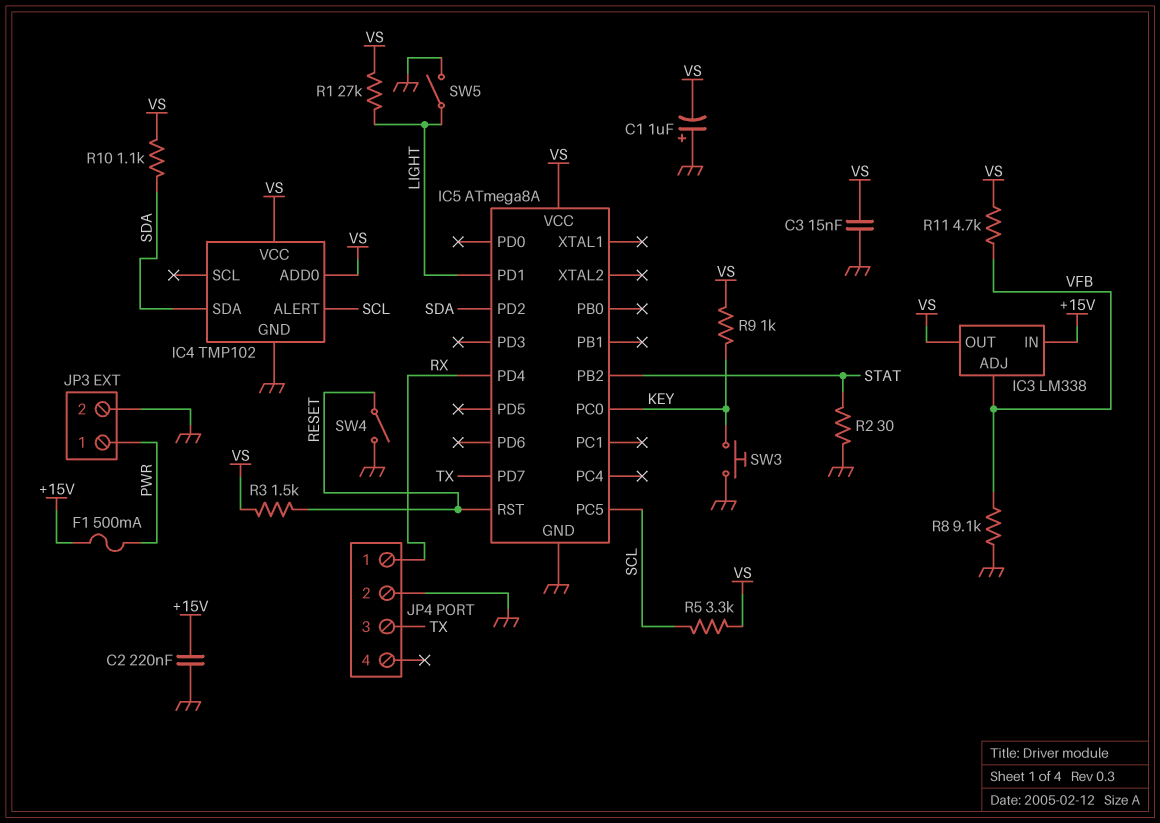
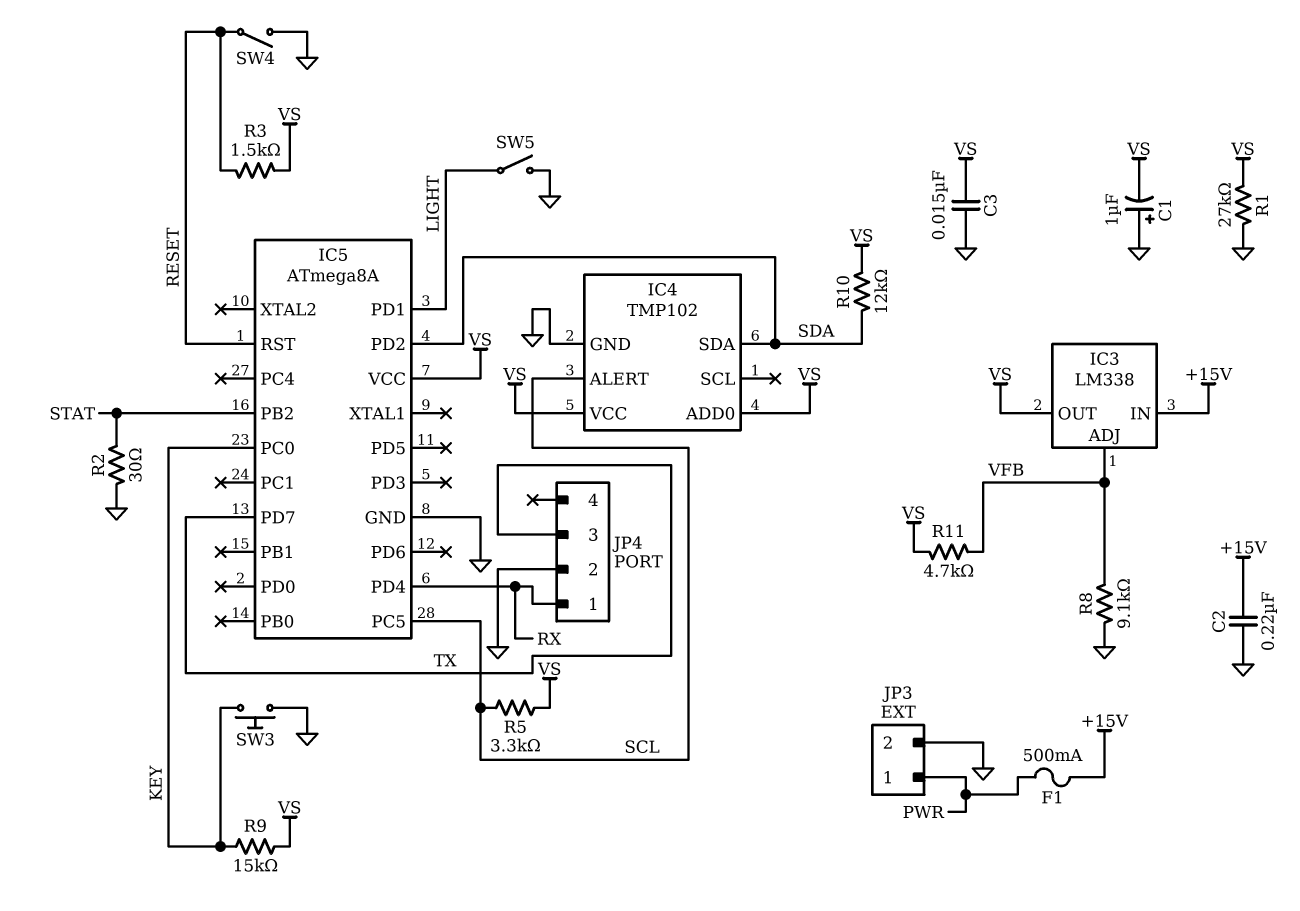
R1: 27k (LIGHT, VS) -> 27k (GND, VS)
R9: 1k (KEY, VS) -> 15k (KEY, VS)
R10: 1.1k (SDA, VS) -> 12k (SDA, VS)

